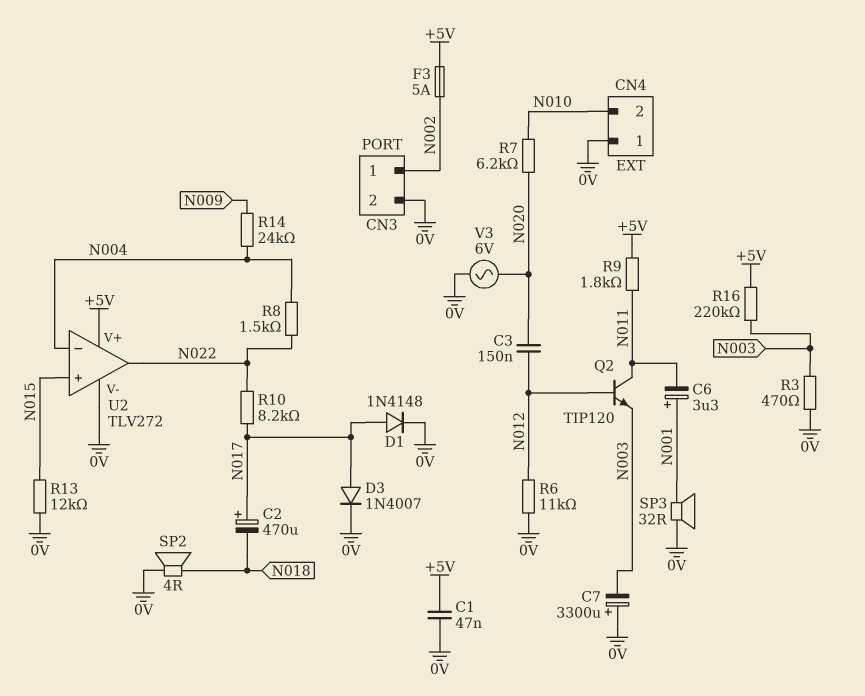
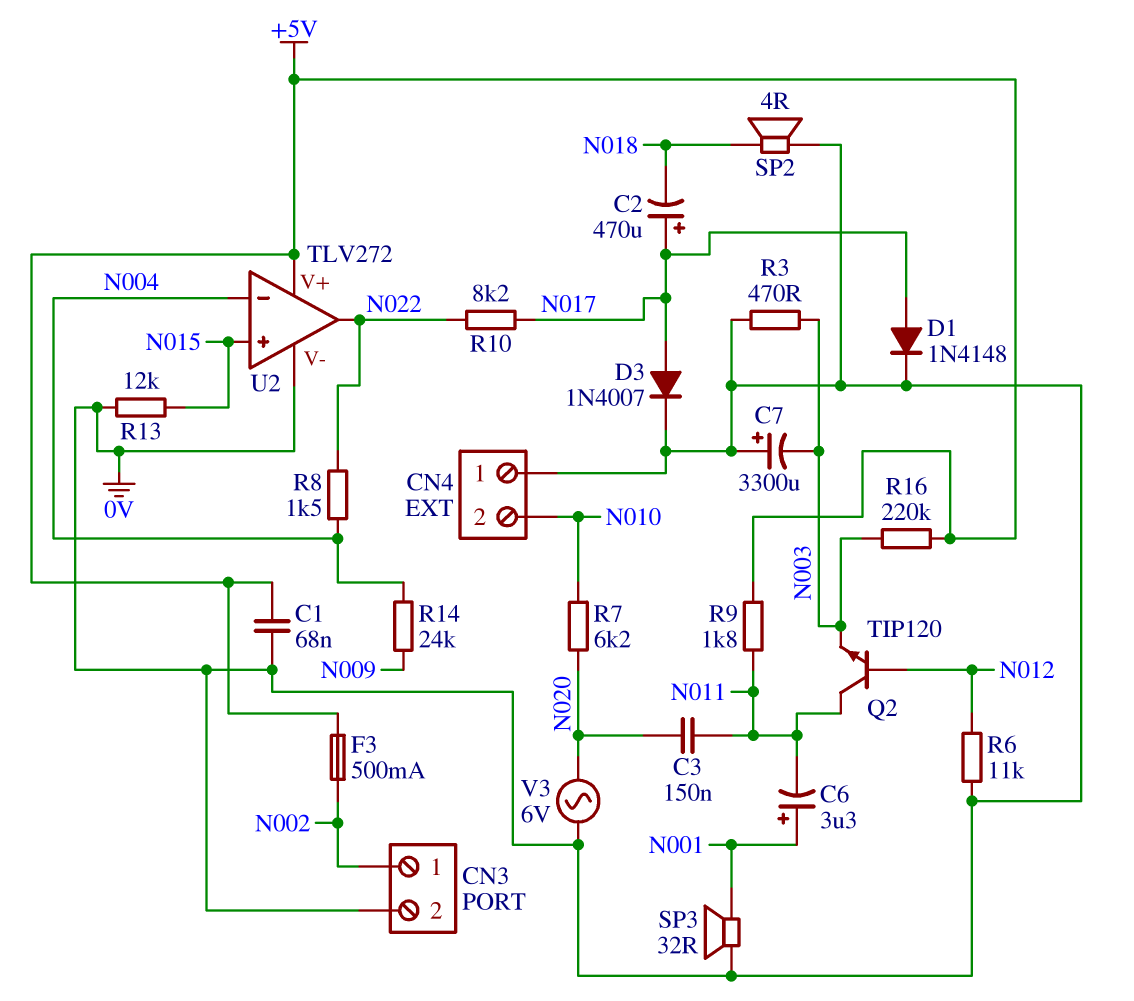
C1: 47nF (+5V, 0V) -> 68nF (+5V, 0V)
C3: 150nF (N012, N020) -> 150nF (N011, N020)
F3: 5A (+5V, N002) -> 500mA (+5V, N002)

